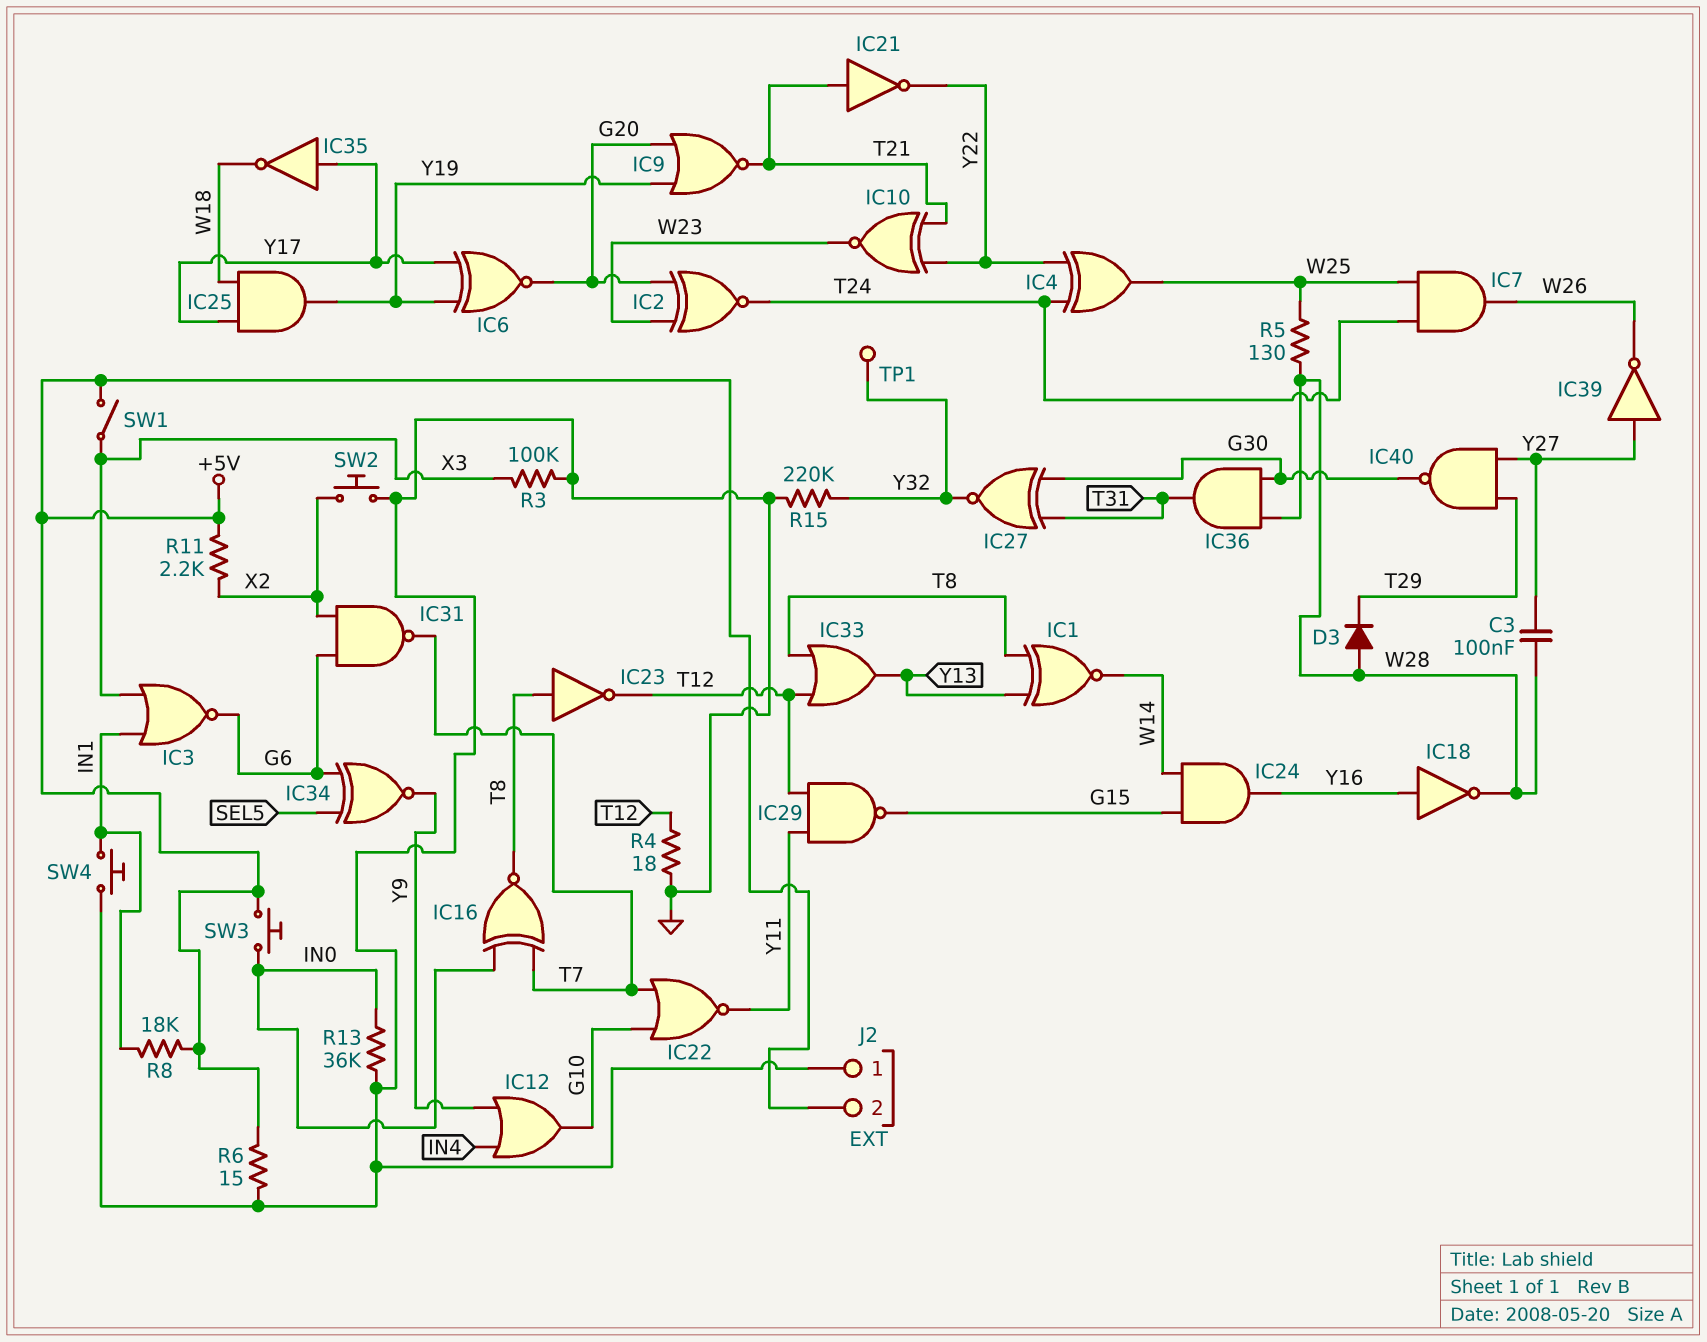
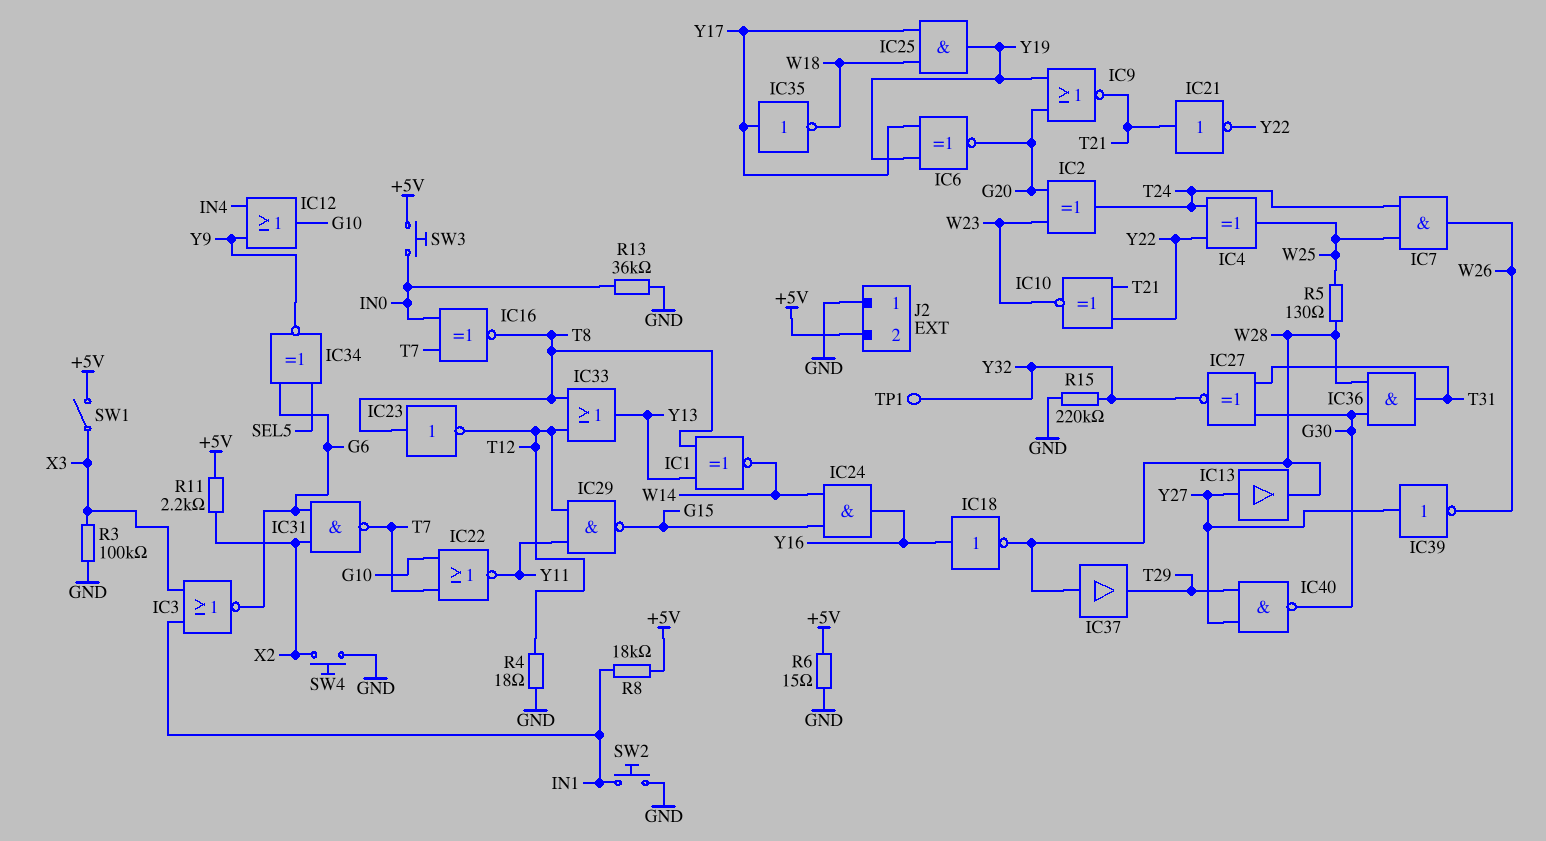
C3: 100nF (W28, Y27) -> none
D3: diode (A W28, K T29) -> none
IC2: XNOR (in G20, in W23, out T24) -> XOR (in G20, in W23, out T24)
IC13: none -> buffer (in Y27, out W28)
IC37: none -> buffer (in W28, out T29)
SW2: button (GND, X2) -> button (GND, IN1)
SW4: button (GND, IN1) -> button (GND, X2)

